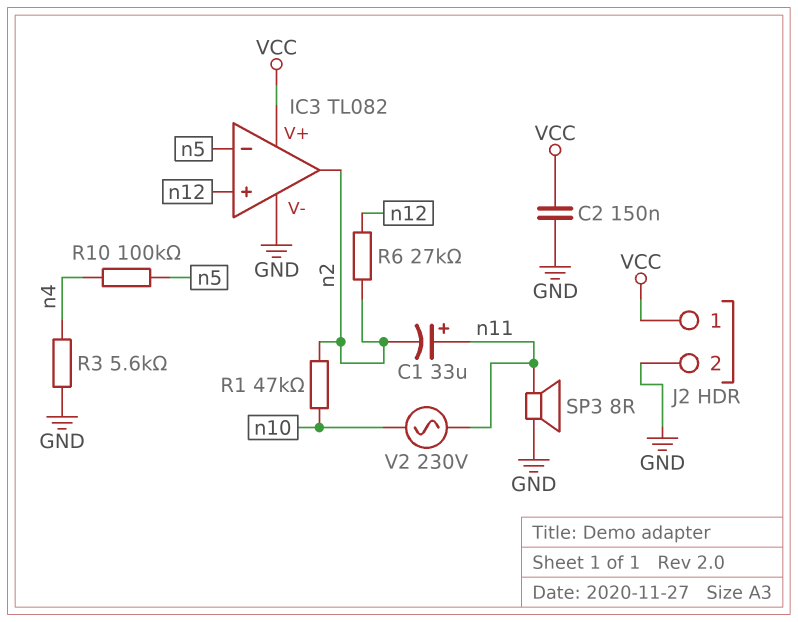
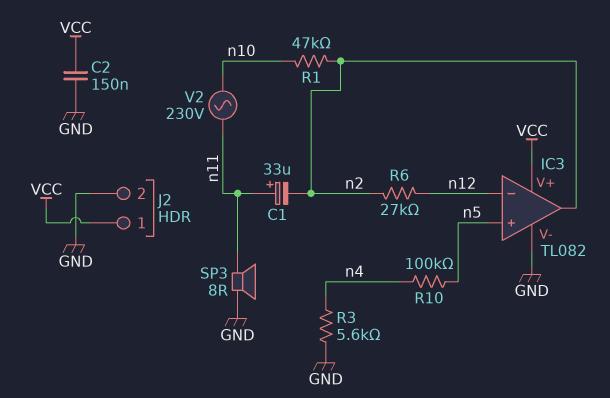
IC3 pin in+: n12 -> n5
IC3 pin in-: n5 -> n12

